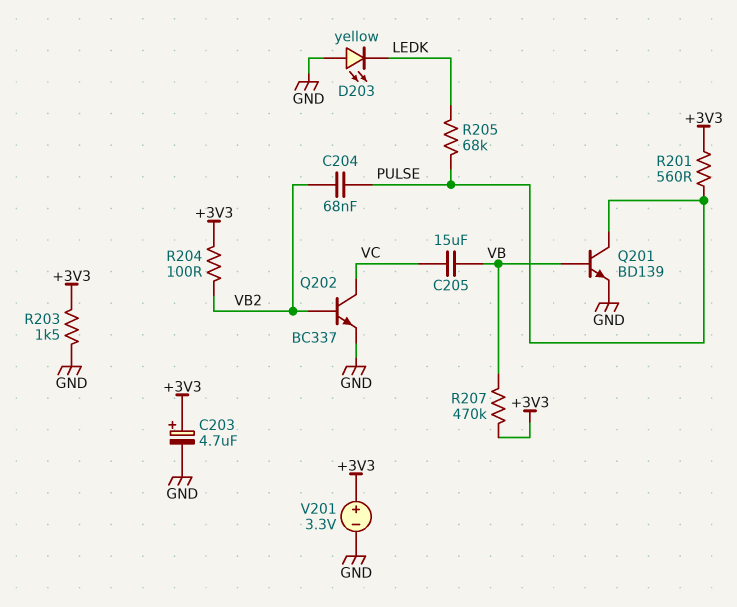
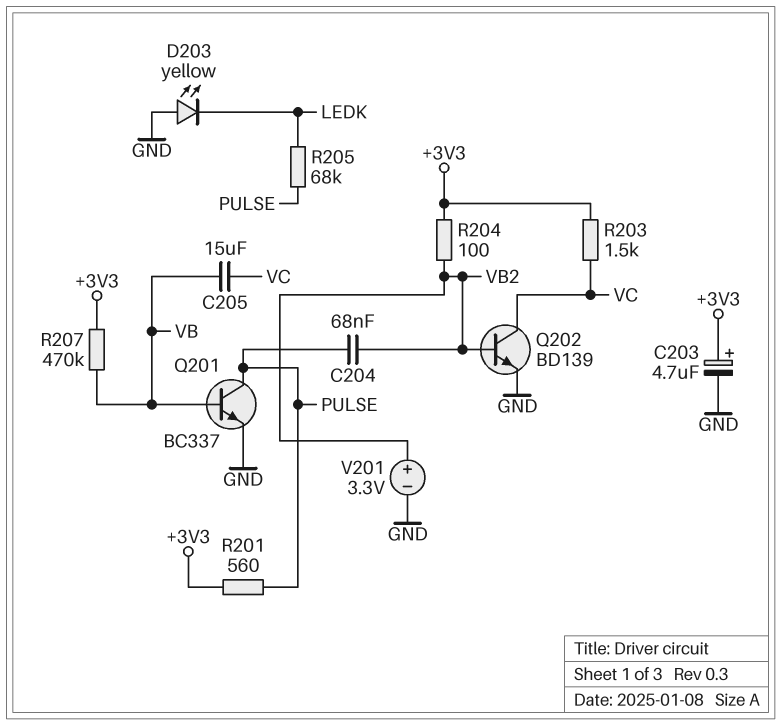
Q201: NPN BD139 (B VB, C PULSE, E GND) -> NPN BC337 (B VB, C PULSE, E GND)
Q202: NPN BC337 (B VB2, C VC, E GND) -> NPN BD139 (B VB2, C VC, E GND)
R203: 1.5k (+3V3, GND) -> 1.5k (+3V3, VC)
V201: 3.3V (plus +3V3, minus GND) -> 3.3V (plus VB2, minus GND)

